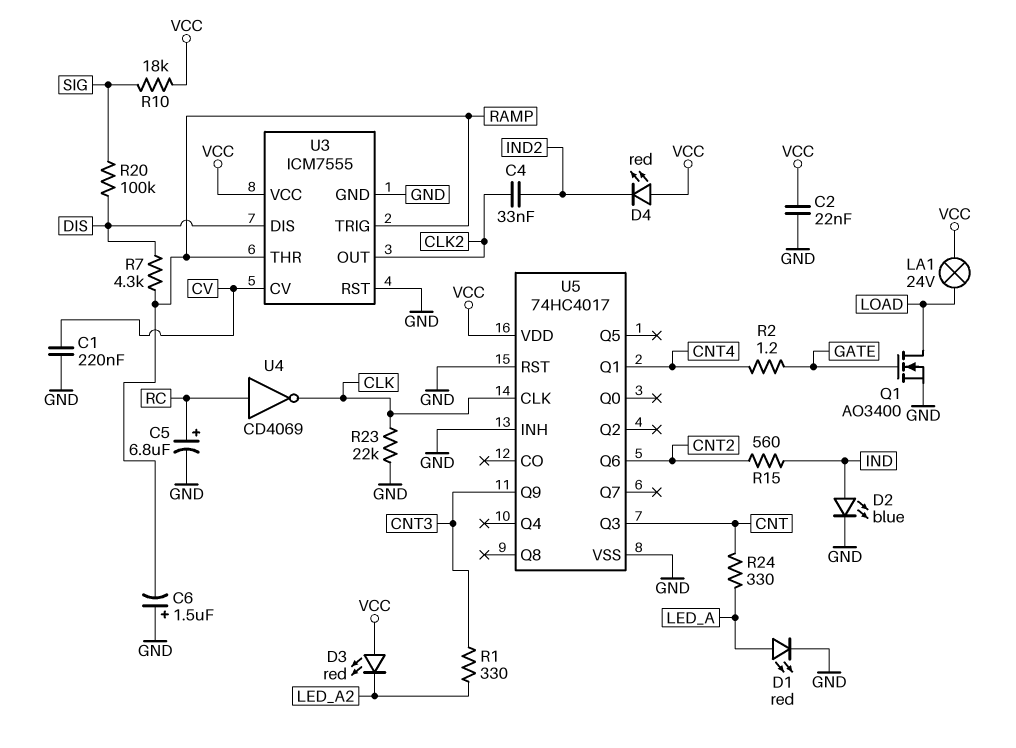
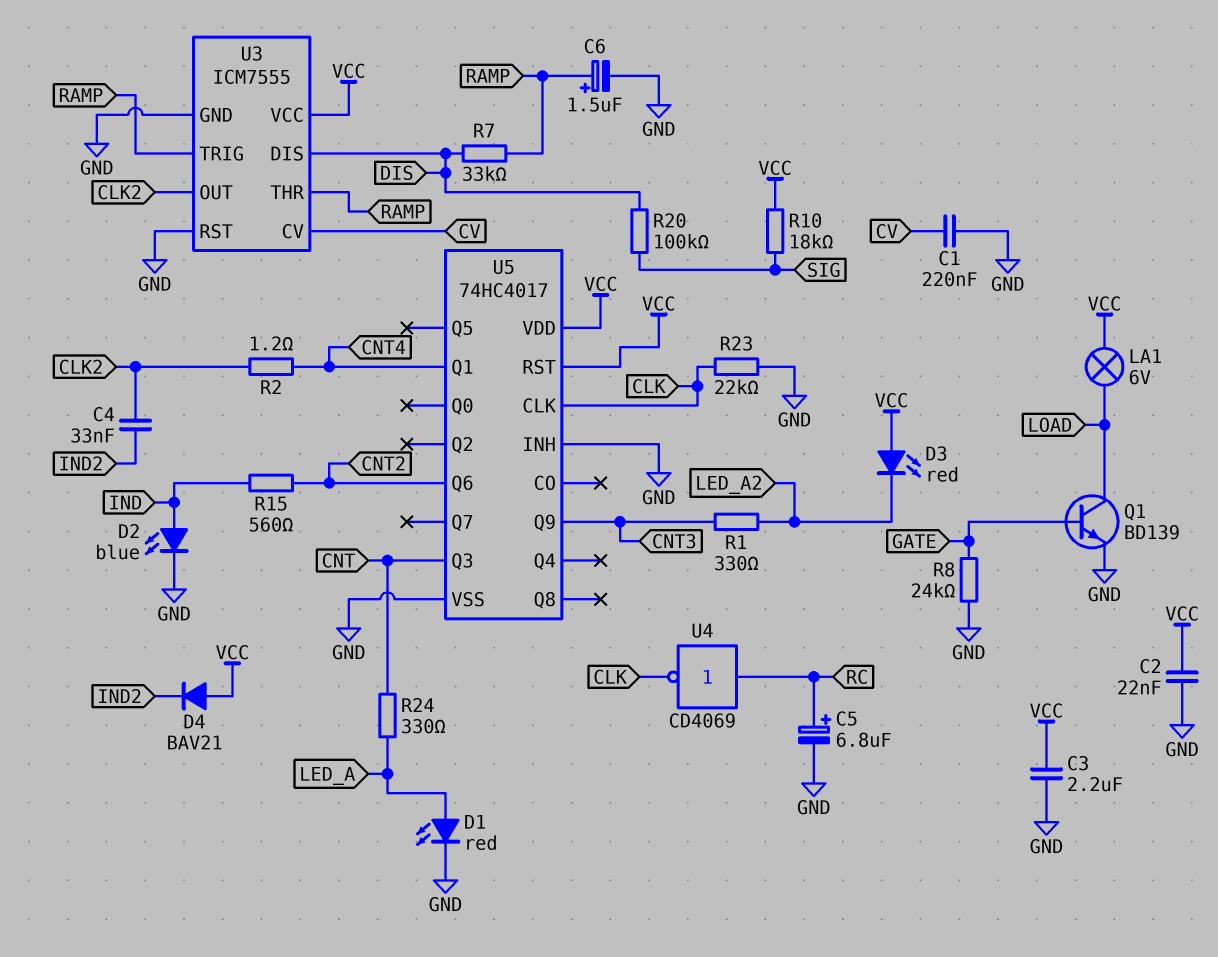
C3: none -> 2.2uF (GND, VCC)
C6: 1.5uF (plus GND, minus RAMP) -> 1.5uF (plus RAMP, minus GND)
D4: LED red (A VCC, K IND2) -> diode BAV21 (A VCC, K IND2)
LA1: lamp 24V (LOAD, VCC) -> lamp 6V (LOAD, VCC)
Q1: NMOS AO3400 (G GATE, D LOAD, S GND) -> NPN BD139 (B GATE, C LOAD, E GND)
R2: 1.2 (CNT4, GATE) -> 1.2 (CLK2, CNT4)
R7: 4.3k (DIS, RAMP) -> 33k (DIS, RAMP)
R8: none -> 24k (GATE, GND)
U5 pin RST: GND -> VCC

